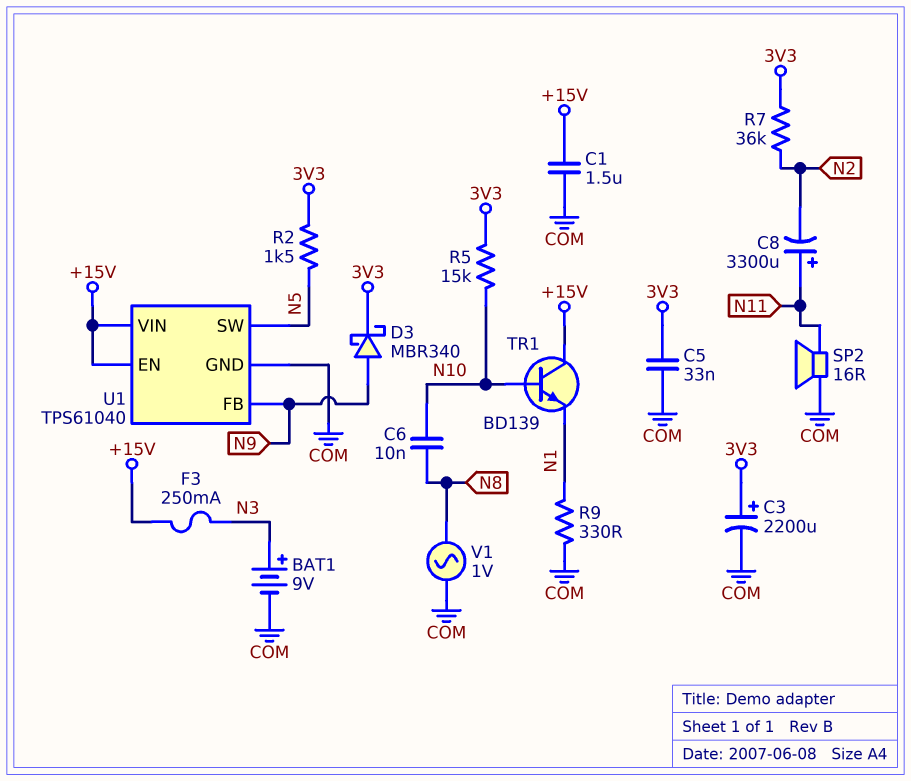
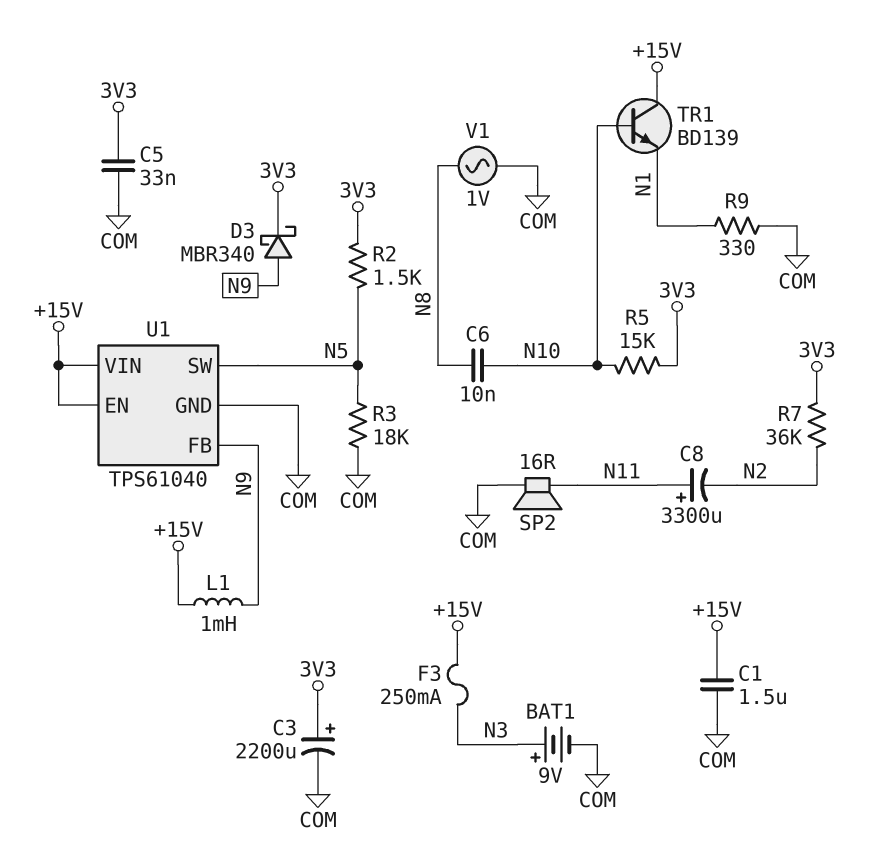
L1: none -> 1mH (+15V, N9)
R3: none -> 18k (COM, N5)

